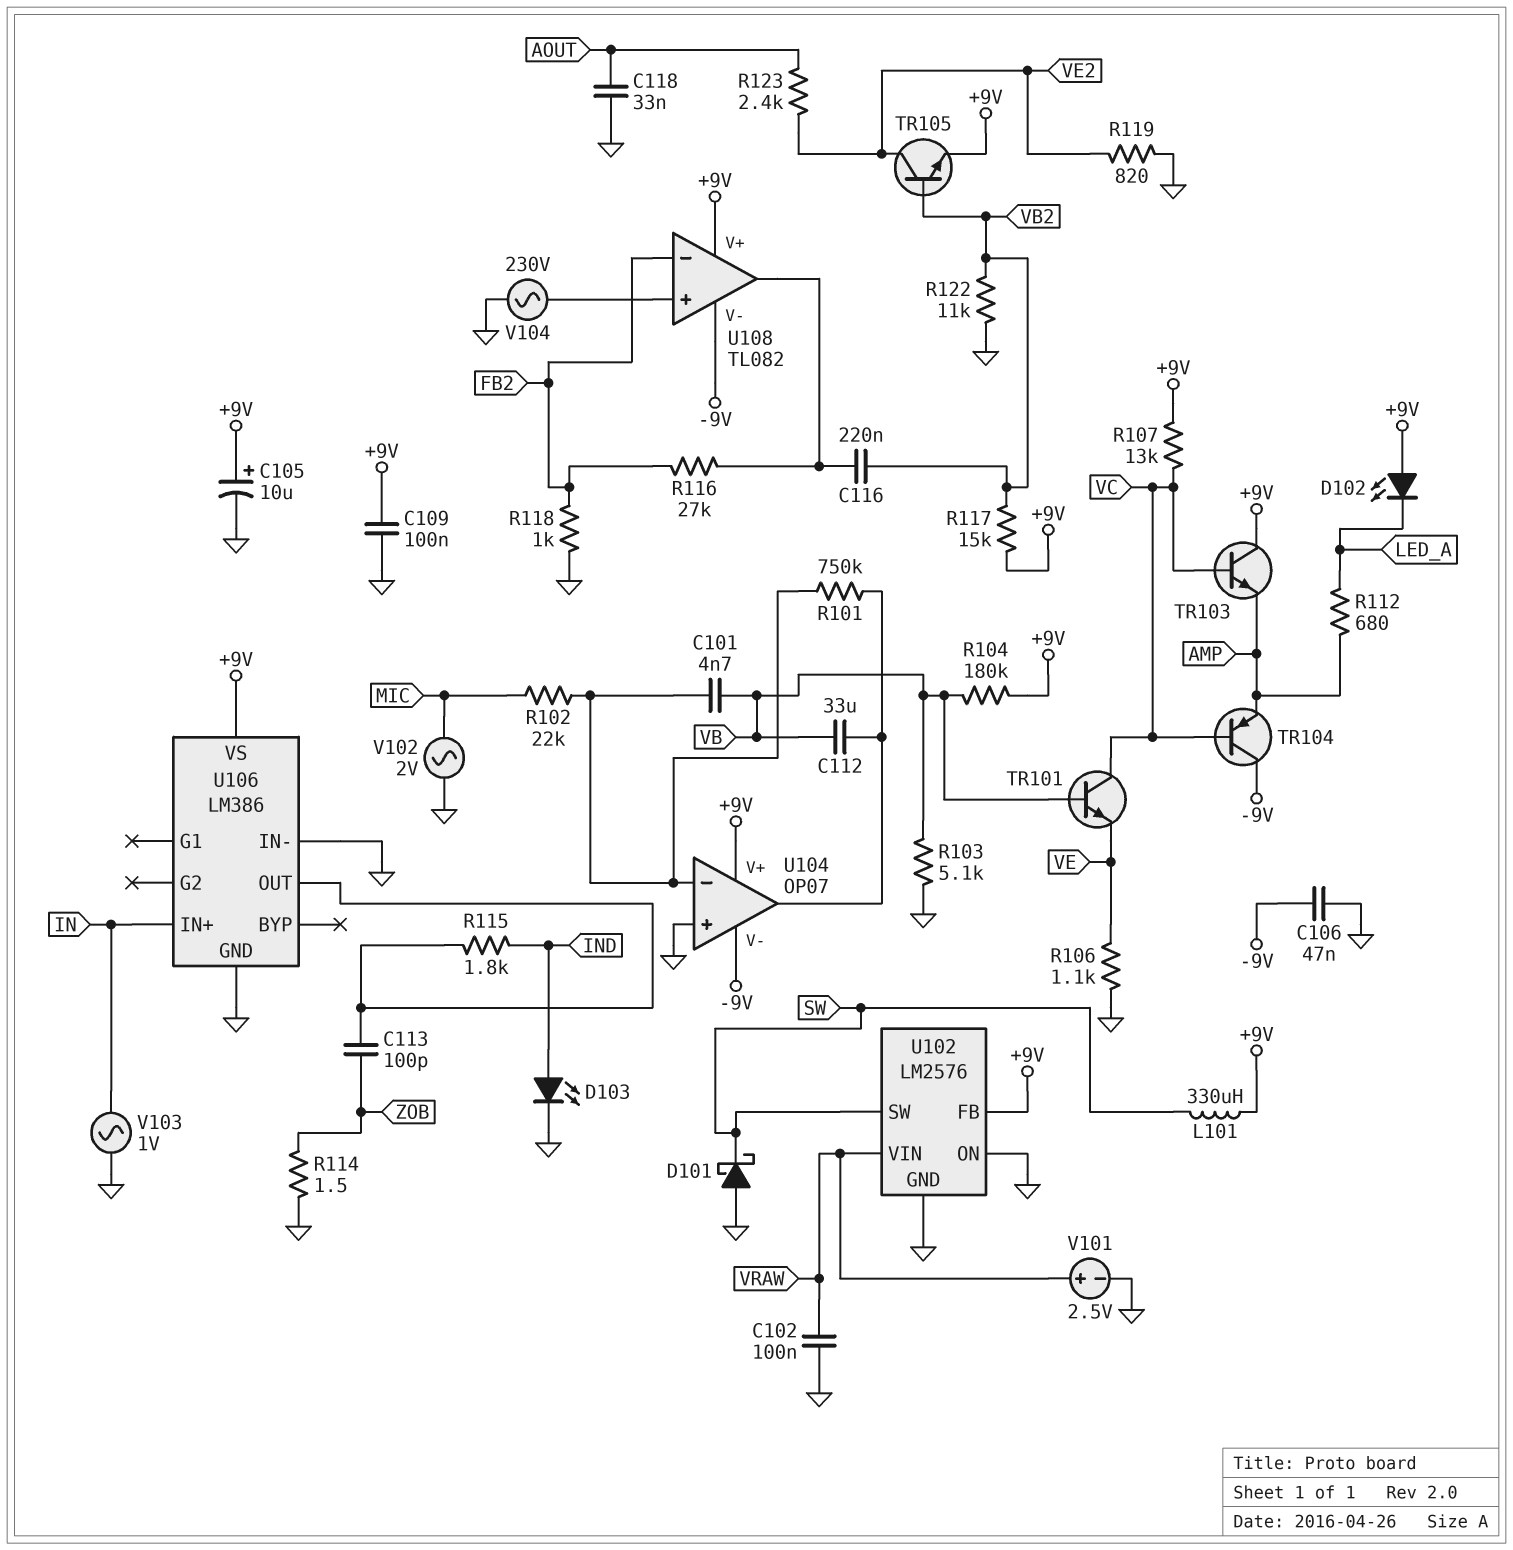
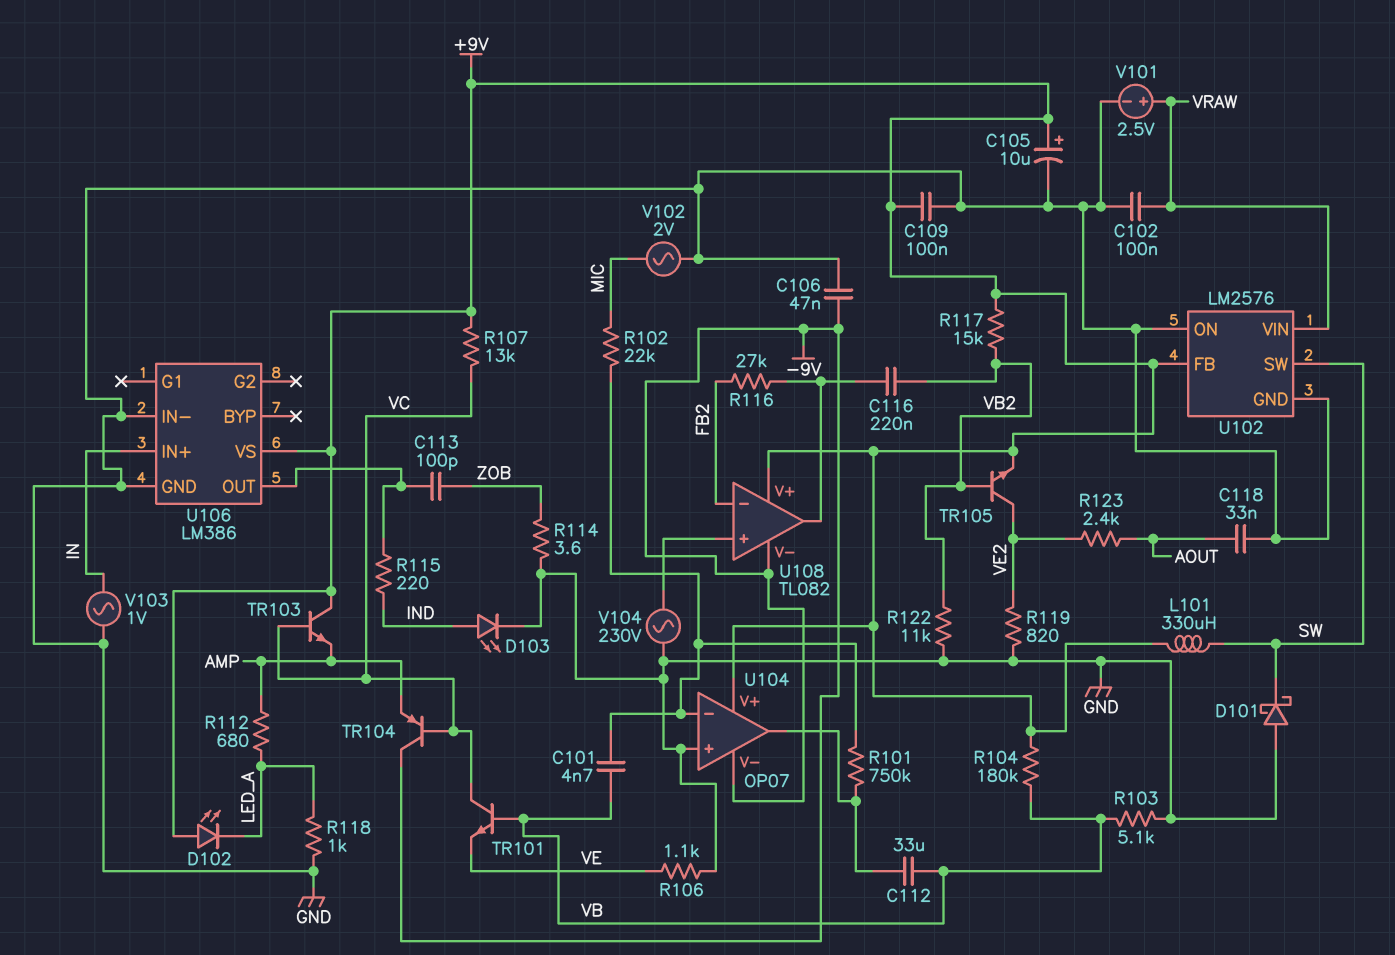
R114: 1.5 (GND, ZOB) -> 3.6 (GND, ZOB)
R115: 1.8k (IND, U106/OUT) -> 220 (IND, U106/OUT)
R118: 1k (FB2, GND) -> 1k (GND, LED_A)

